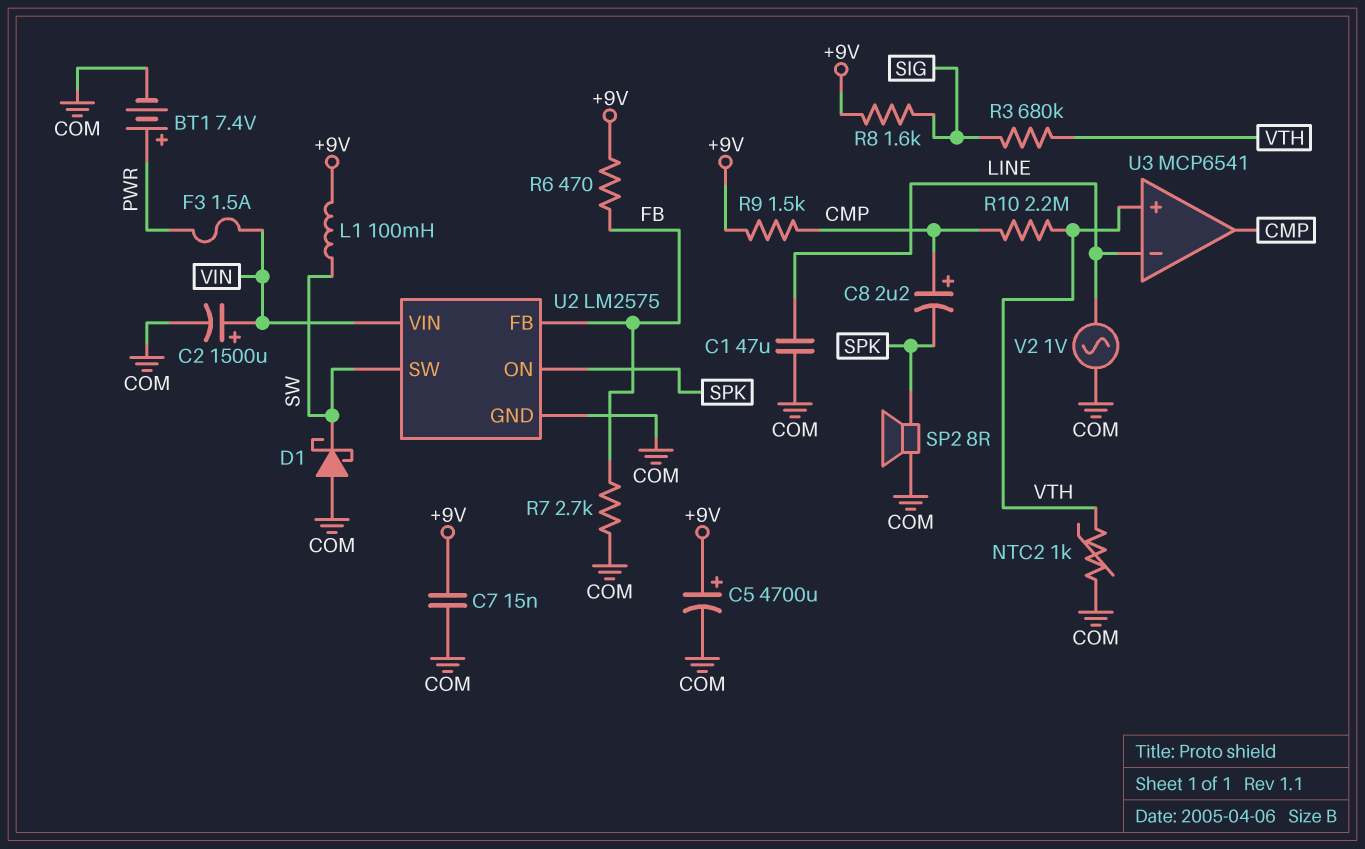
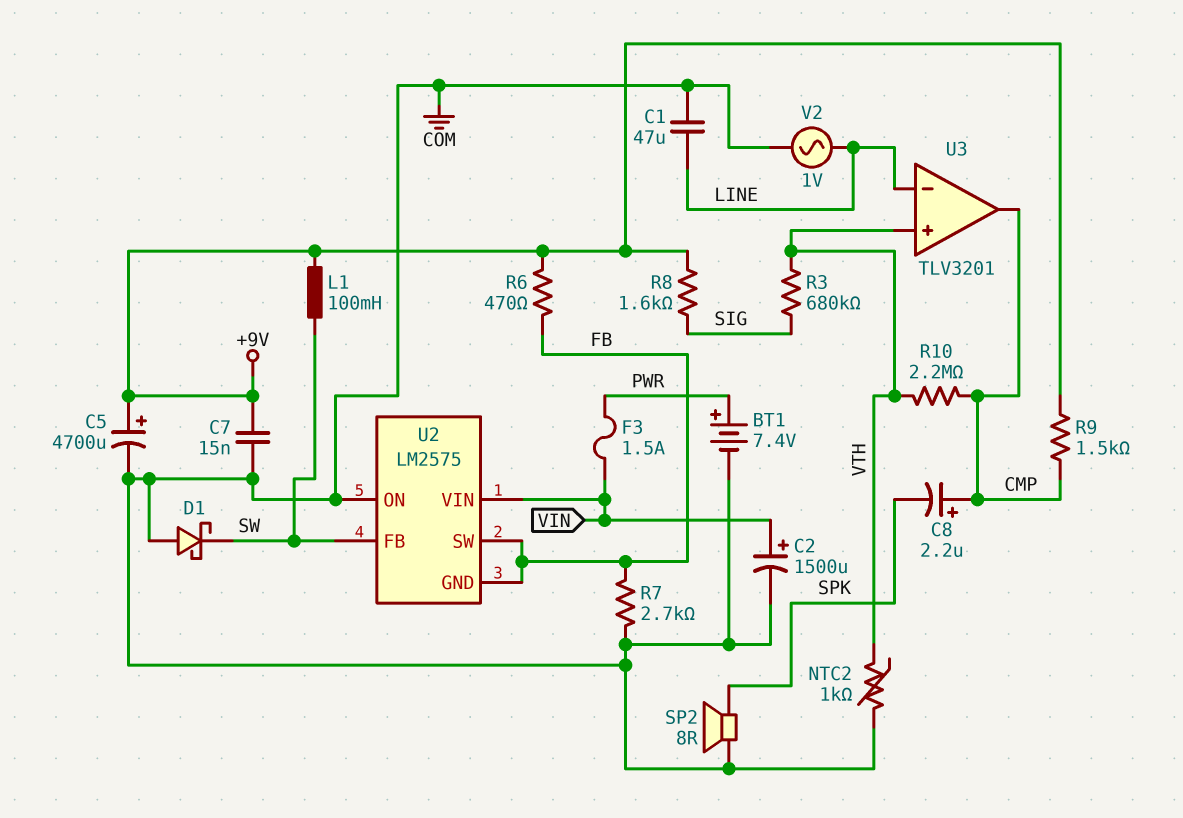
U2 pin FB: FB -> SW
U2 pin GND: COM -> FB
U2 pin ON: SPK -> COM
U2 pin SW: SW -> FB
U3: MCP6541 -> TLV3201

